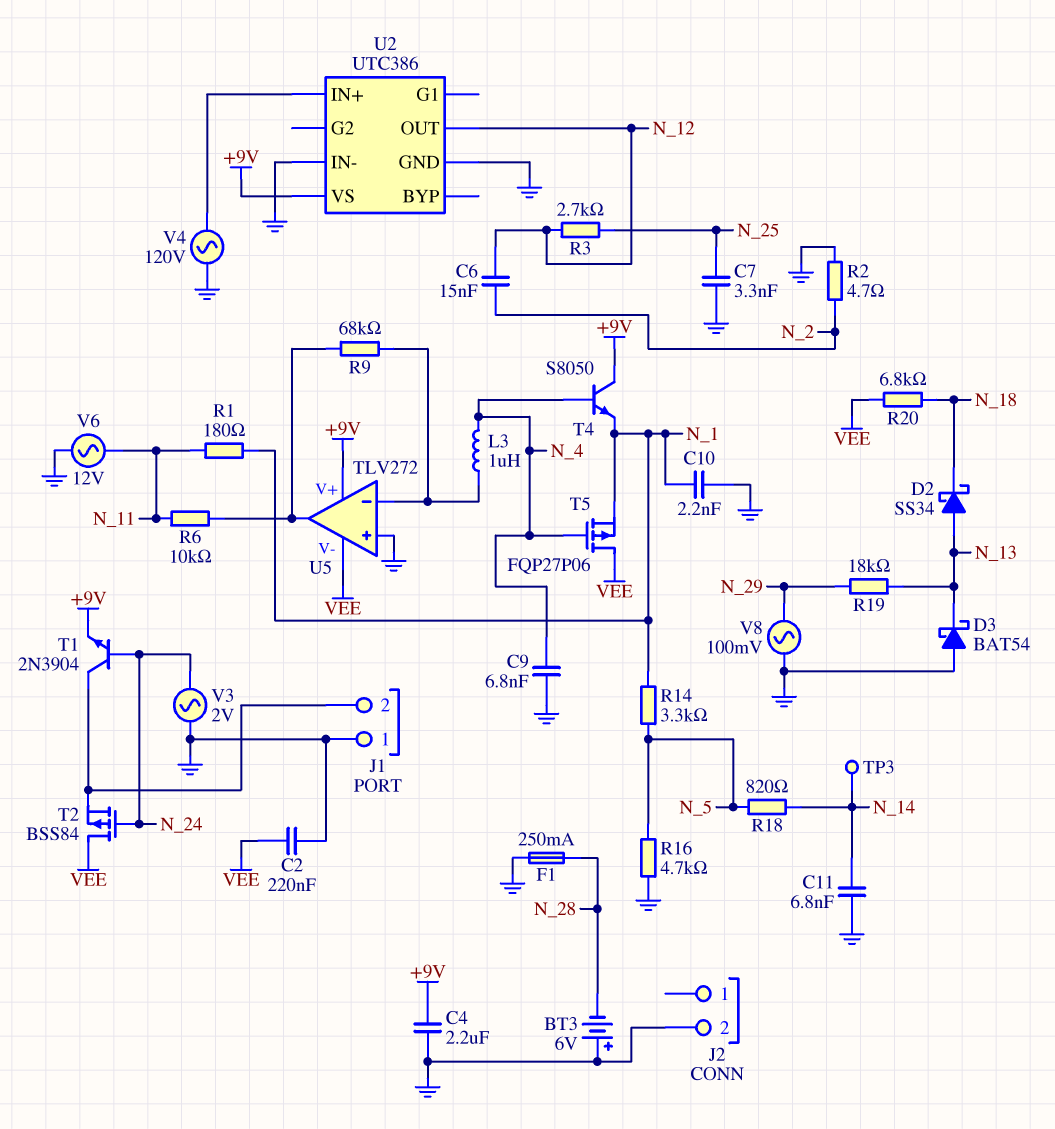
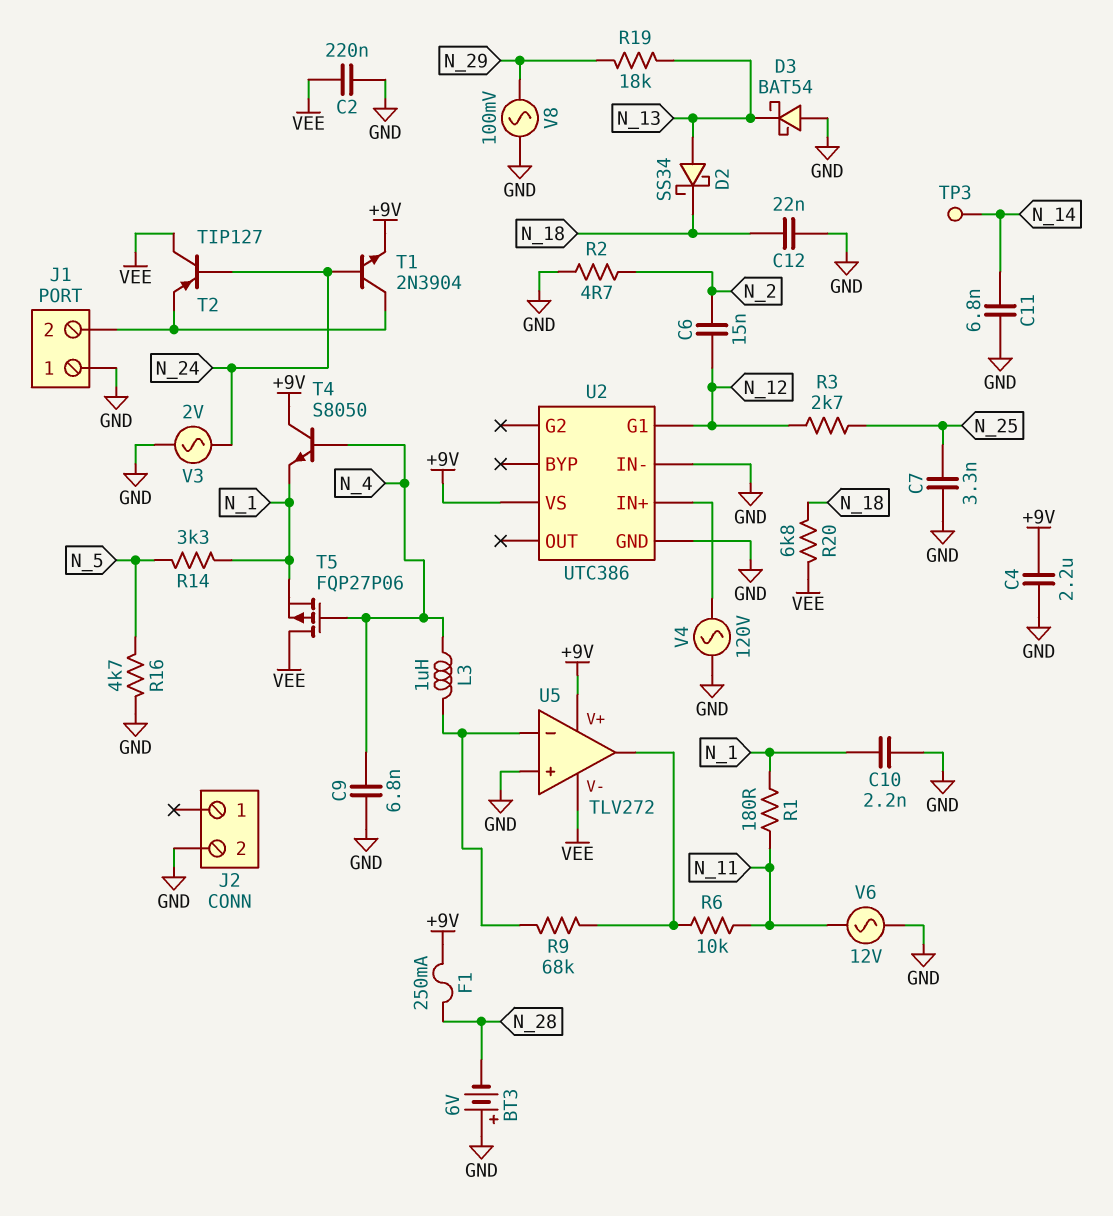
C12: none -> 22nF (GND, N_18)
F1: 250mA (GND, N_28) -> 250mA (+9V, N_28)
R18: 820 (N_5, N_14) -> none
T2: PMOS BSS84 (G N_24, D VEE, S J1/2) -> PNP TIP127 (B N_24, C VEE, E J1/2)
U2 pin G1: none -> N_12
U2 pin OUT: N_12 -> none

